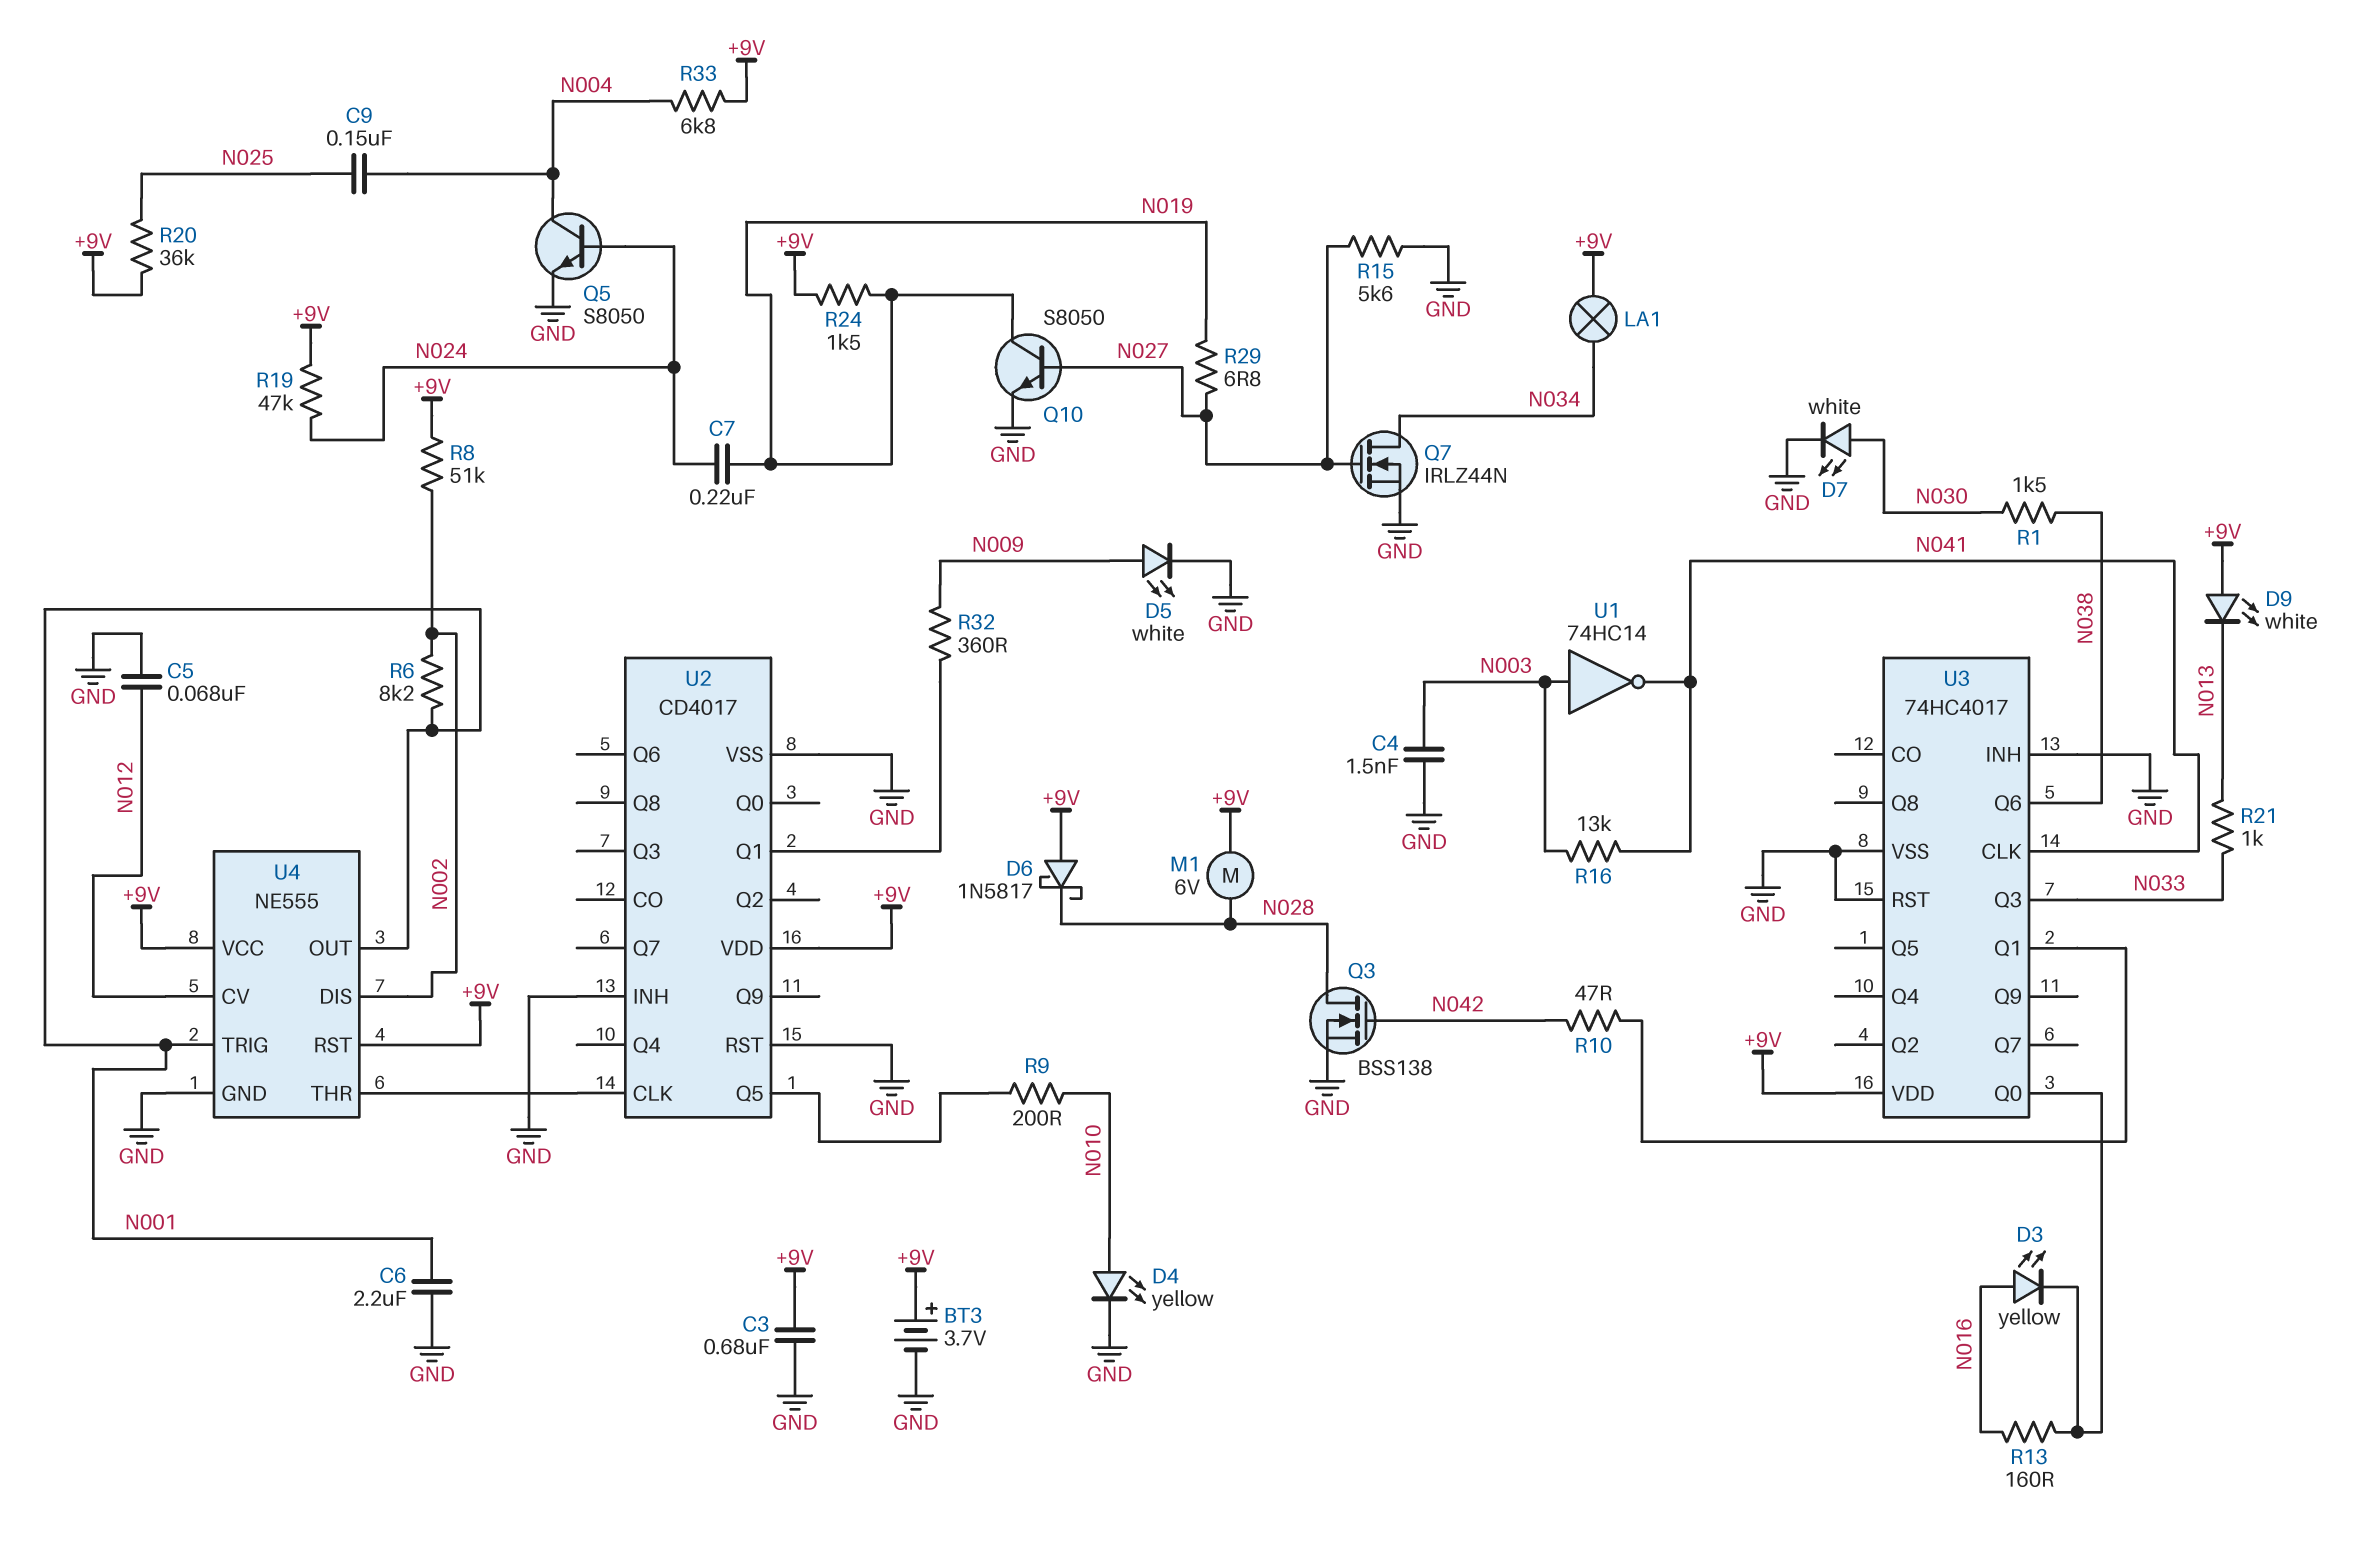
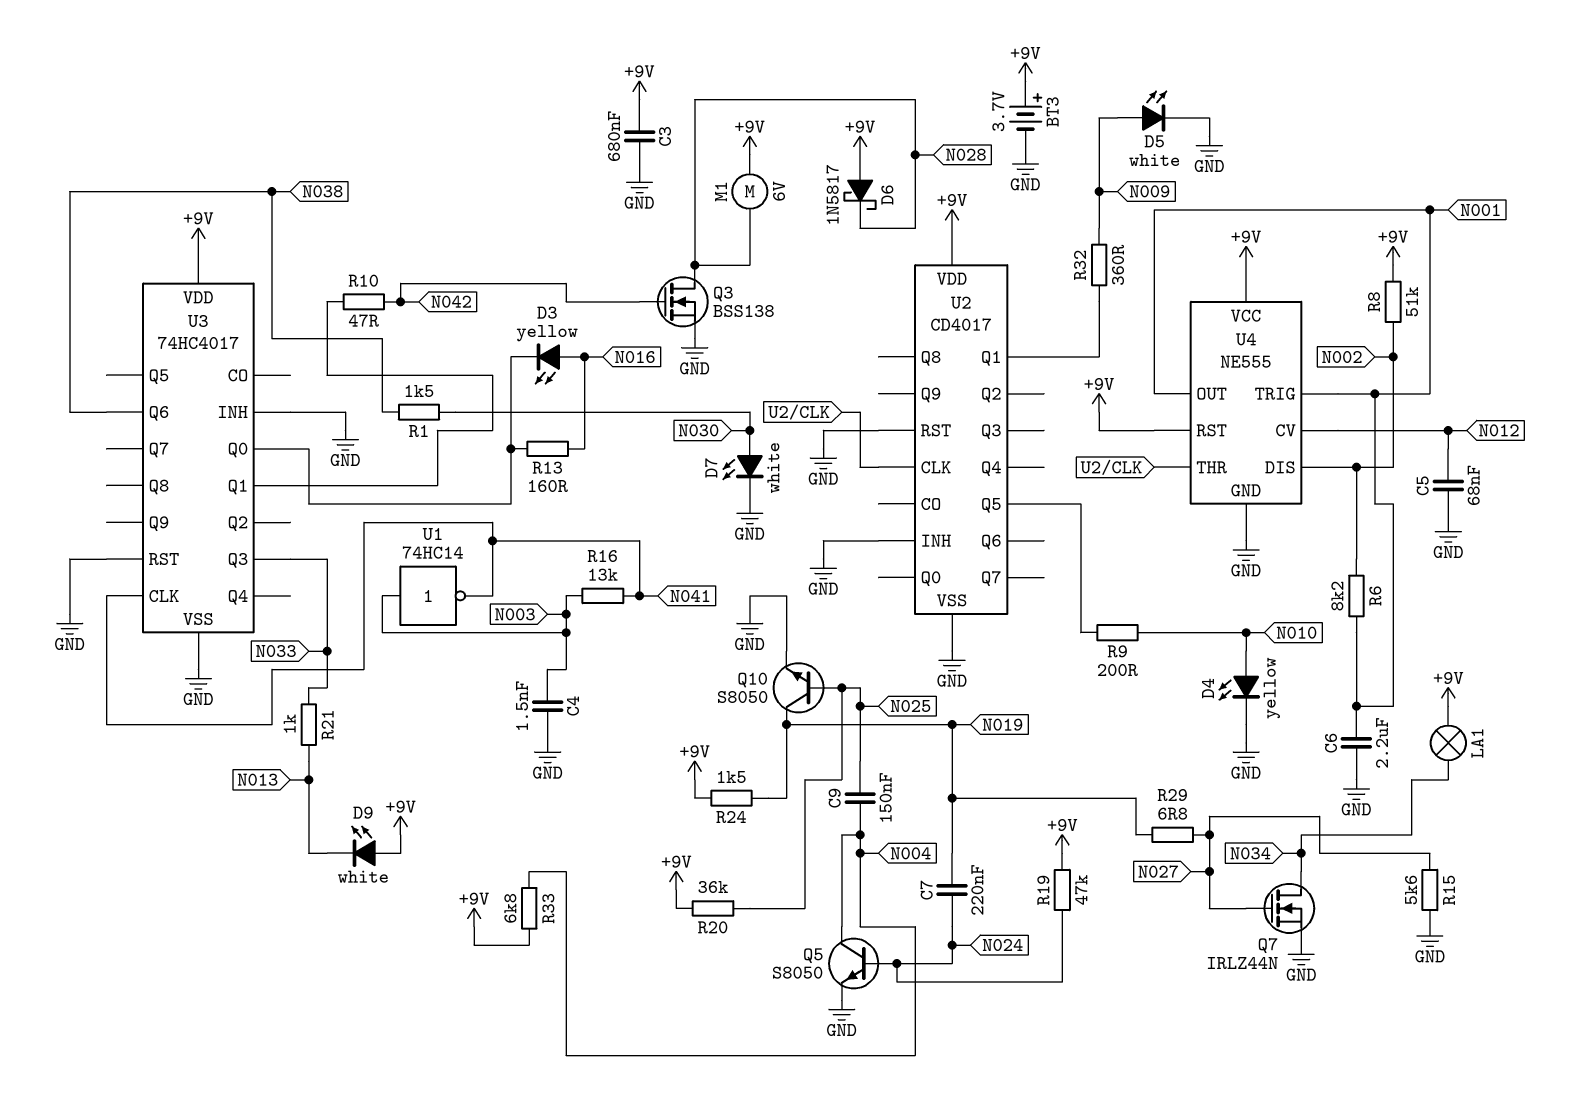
Q10: NPN S8050 (B N027, C N019, E GND) -> NPN S8050 (B N025, C N019, E GND)

